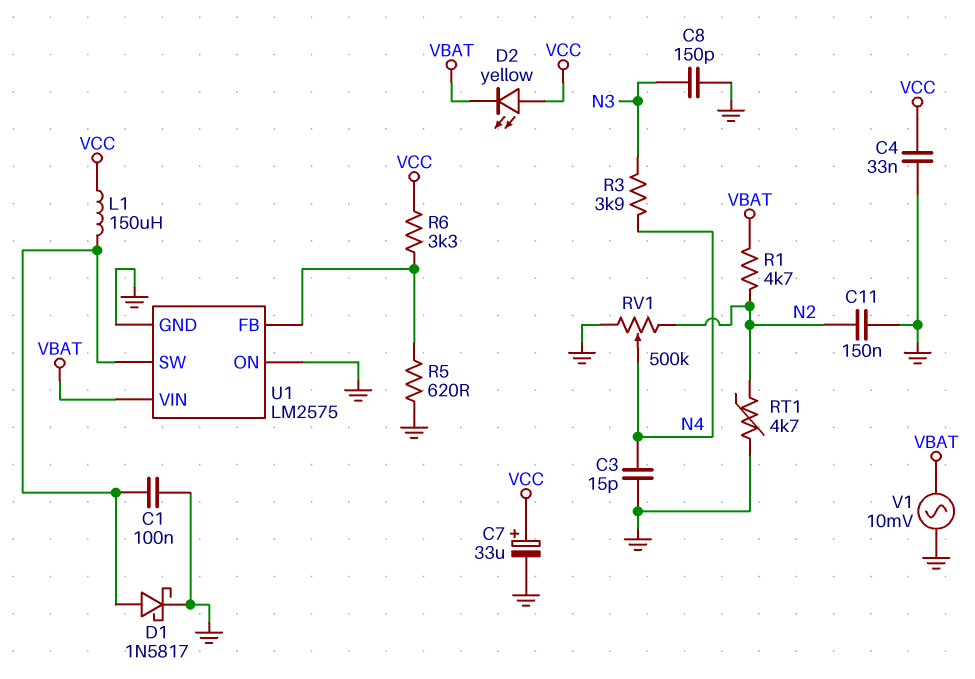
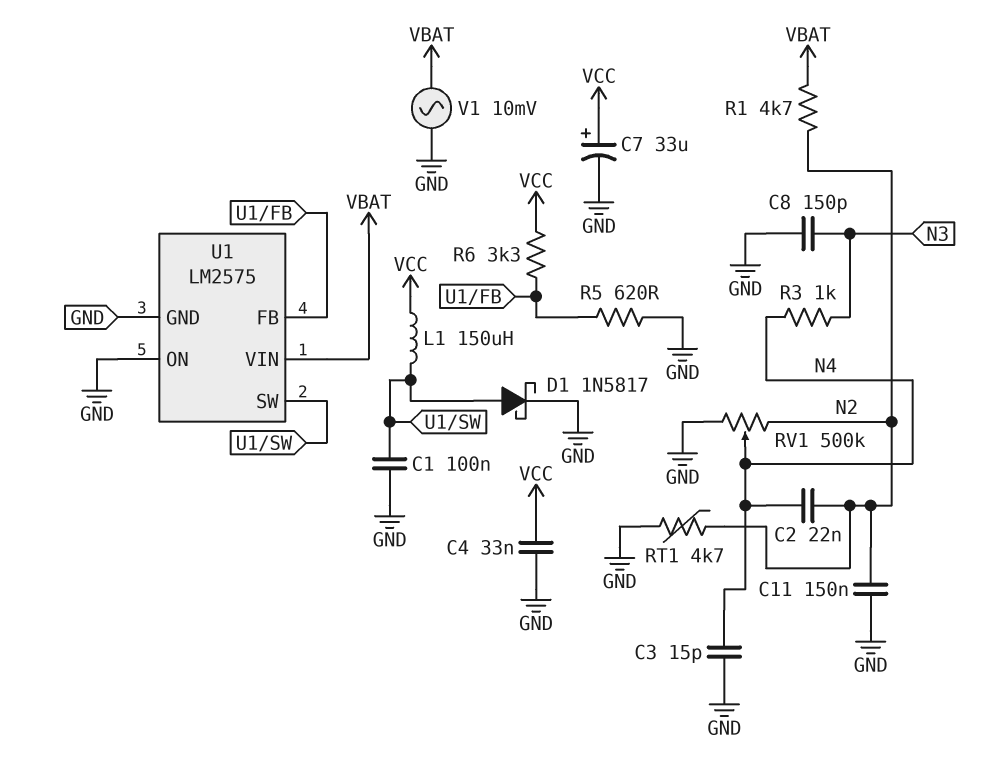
C2: none -> 22nF (N2, N4)
D2: LED yellow (A VCC, K VBAT) -> none
R3: 3.9k (N3, N4) -> 1k (N3, N4)

